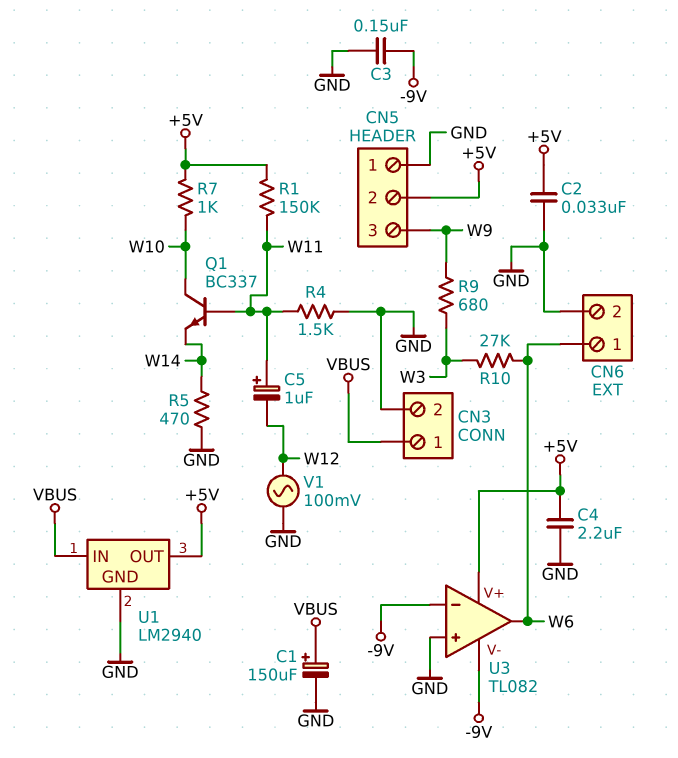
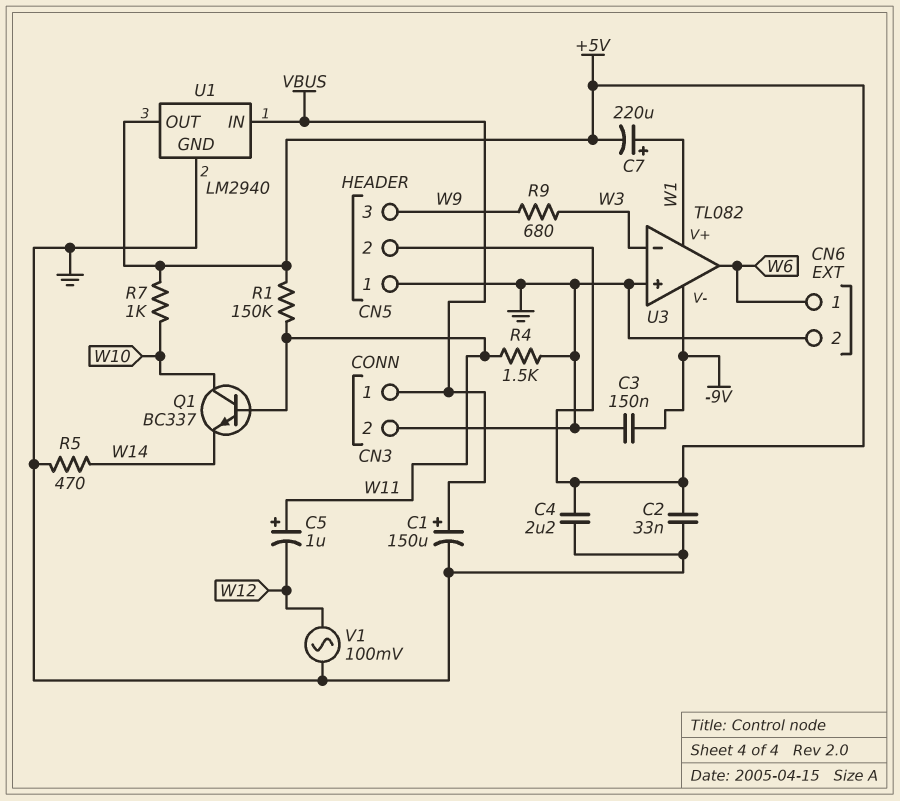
C7: none -> 220uF (plus W1, minus +5V)
R10: 27k (W3, W6) -> none
U3 pin V+: +5V -> W1
U3 pin in-: -9V -> W3

